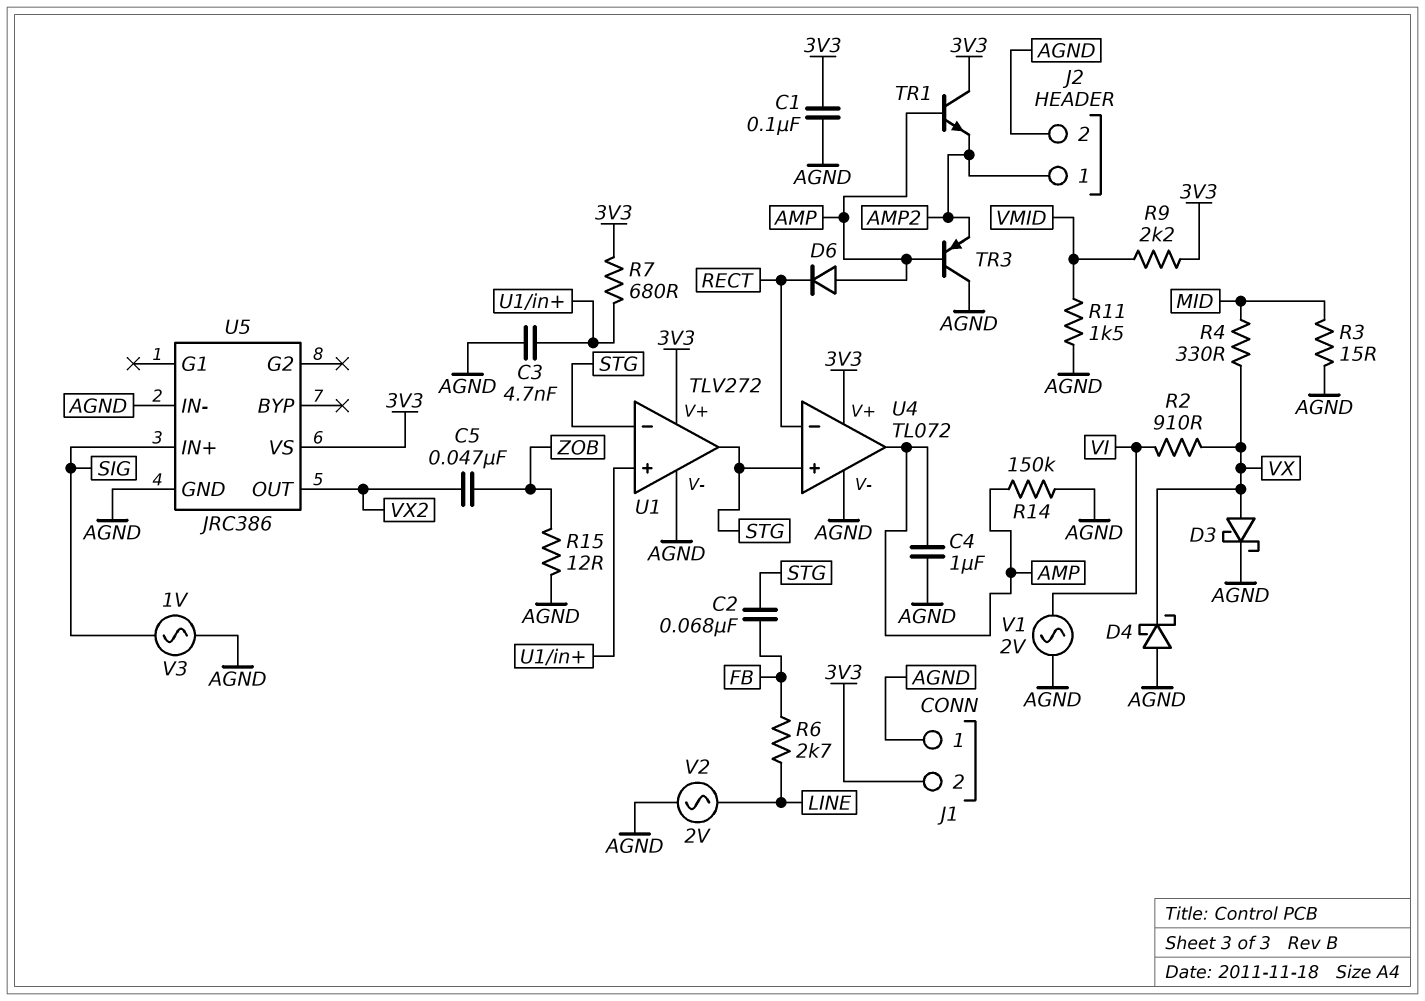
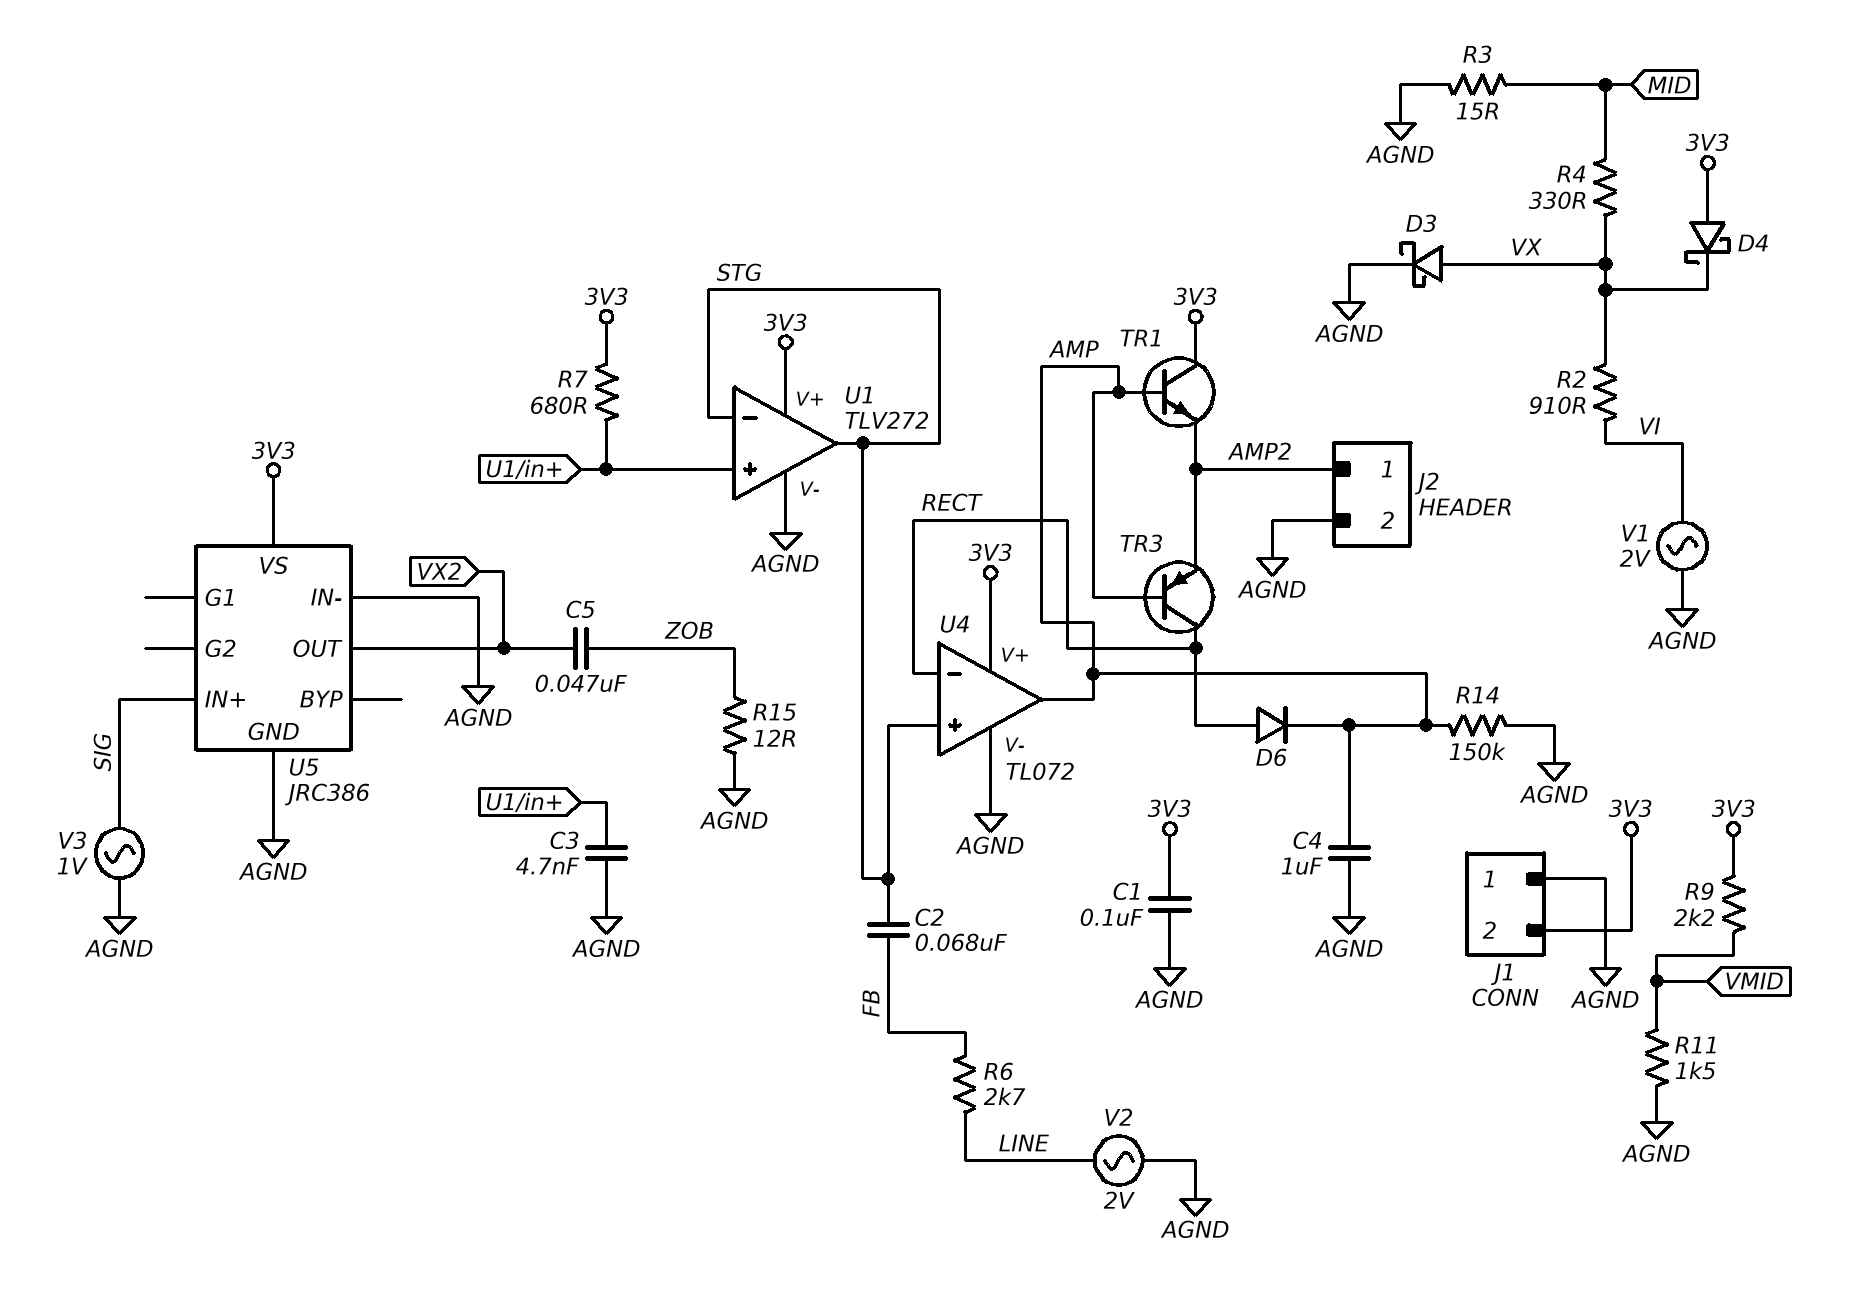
D4: schottky (A AGND, K VX) -> schottky (A 3V3, K VX)
D6: diode (A AMP, K RECT) -> diode (A RECT, K AMP)
TR3: PNP (B AMP, C AGND, E AMP2) -> PNP (B AMP, C RECT, E AMP2)

